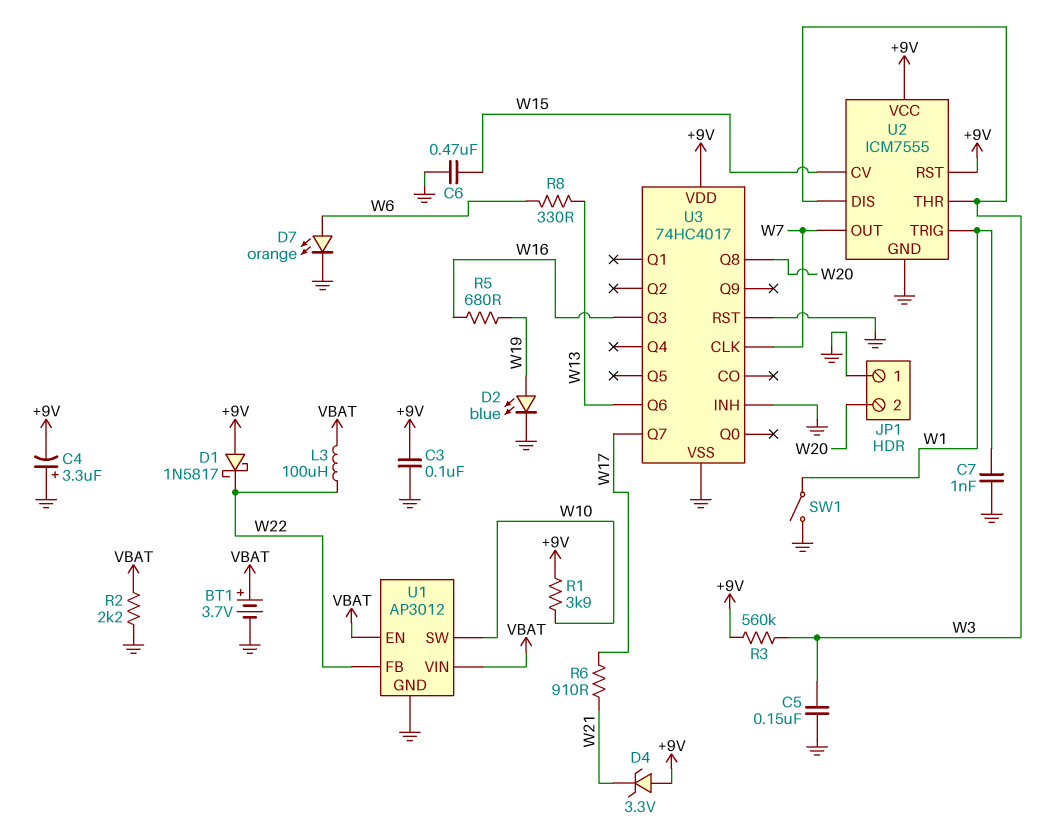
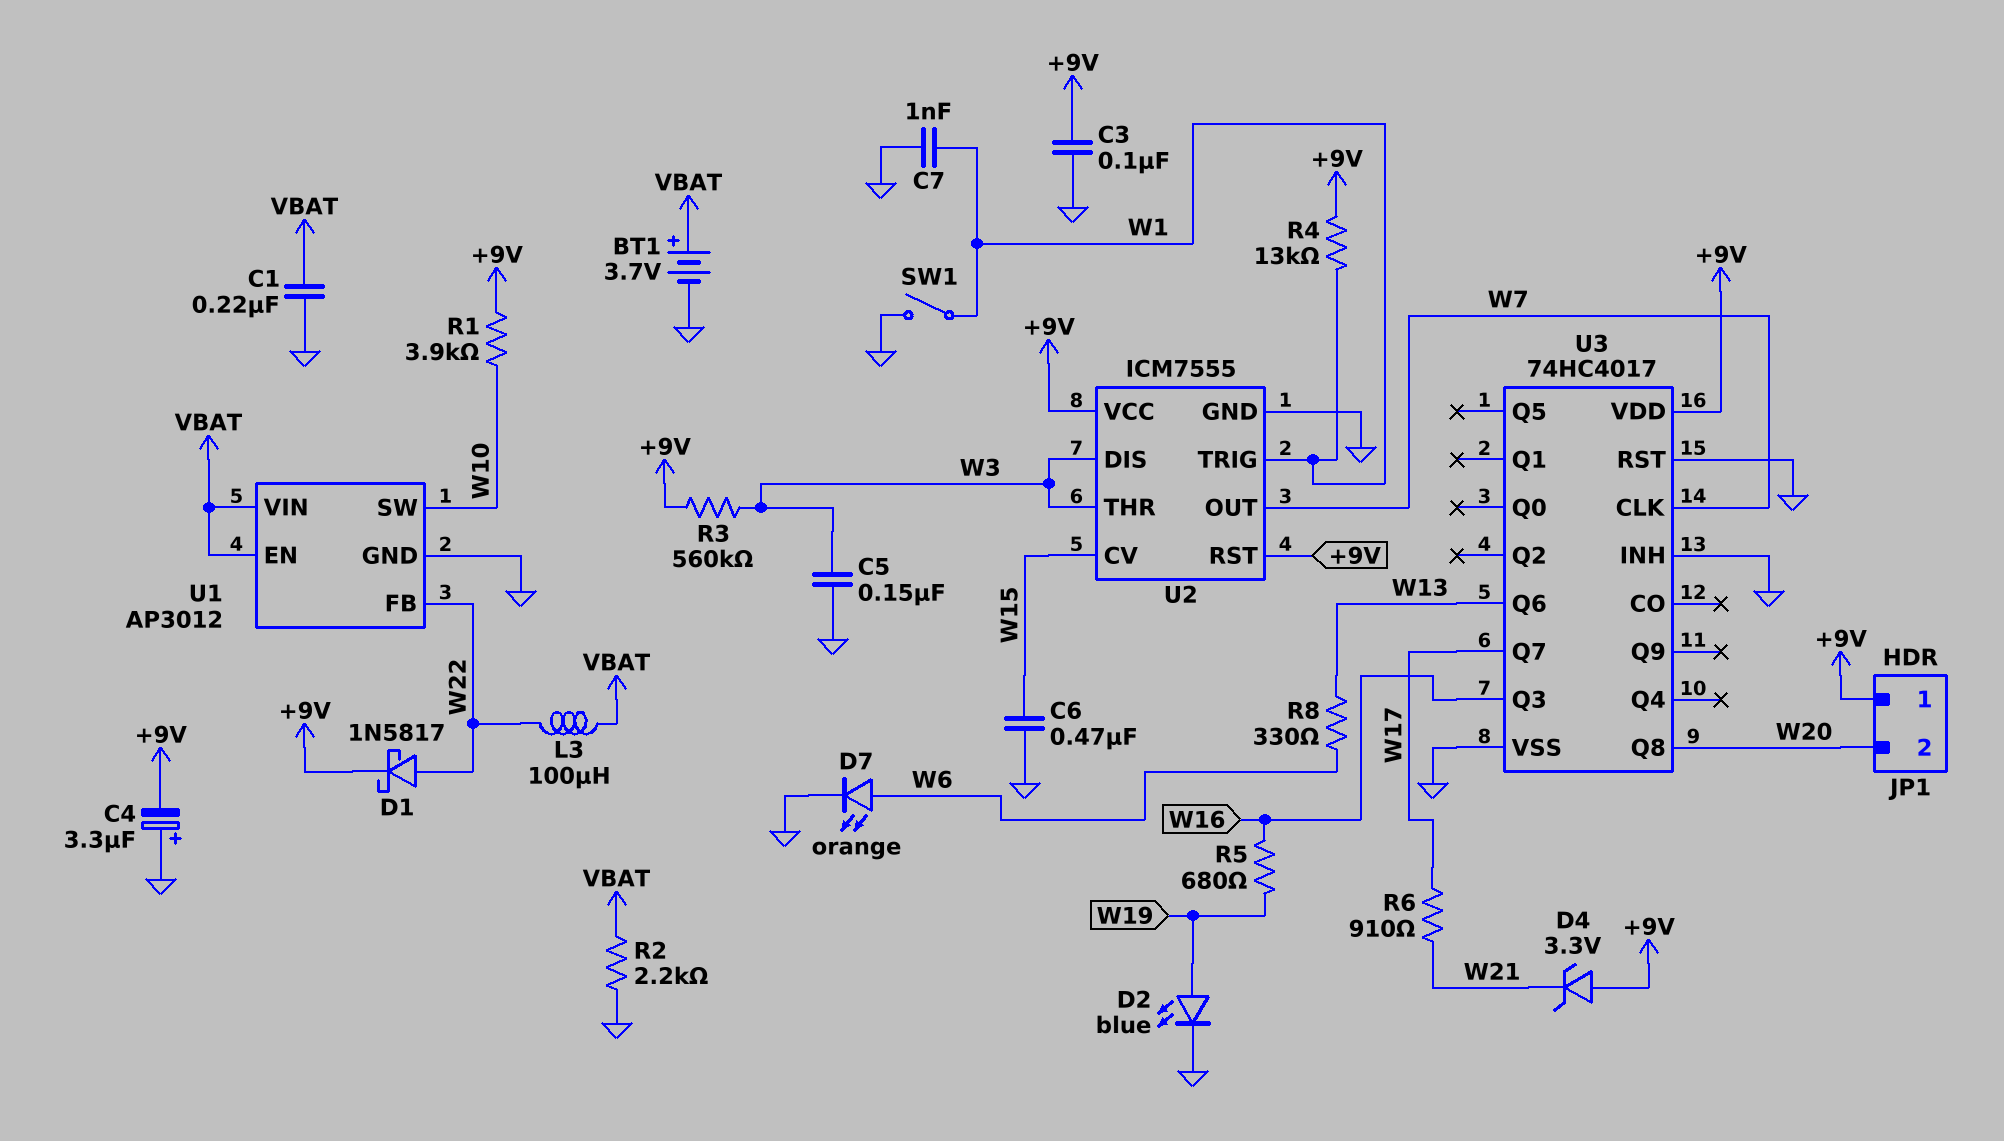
C1: none -> 220nF (GND, VBAT)
D1: schottky 1N5817 (A +9V, K W22) -> schottky 1N5817 (A W22, K +9V)
JP1 pin 1: GND -> +9V
R4: none -> 13k (+9V, W1)

